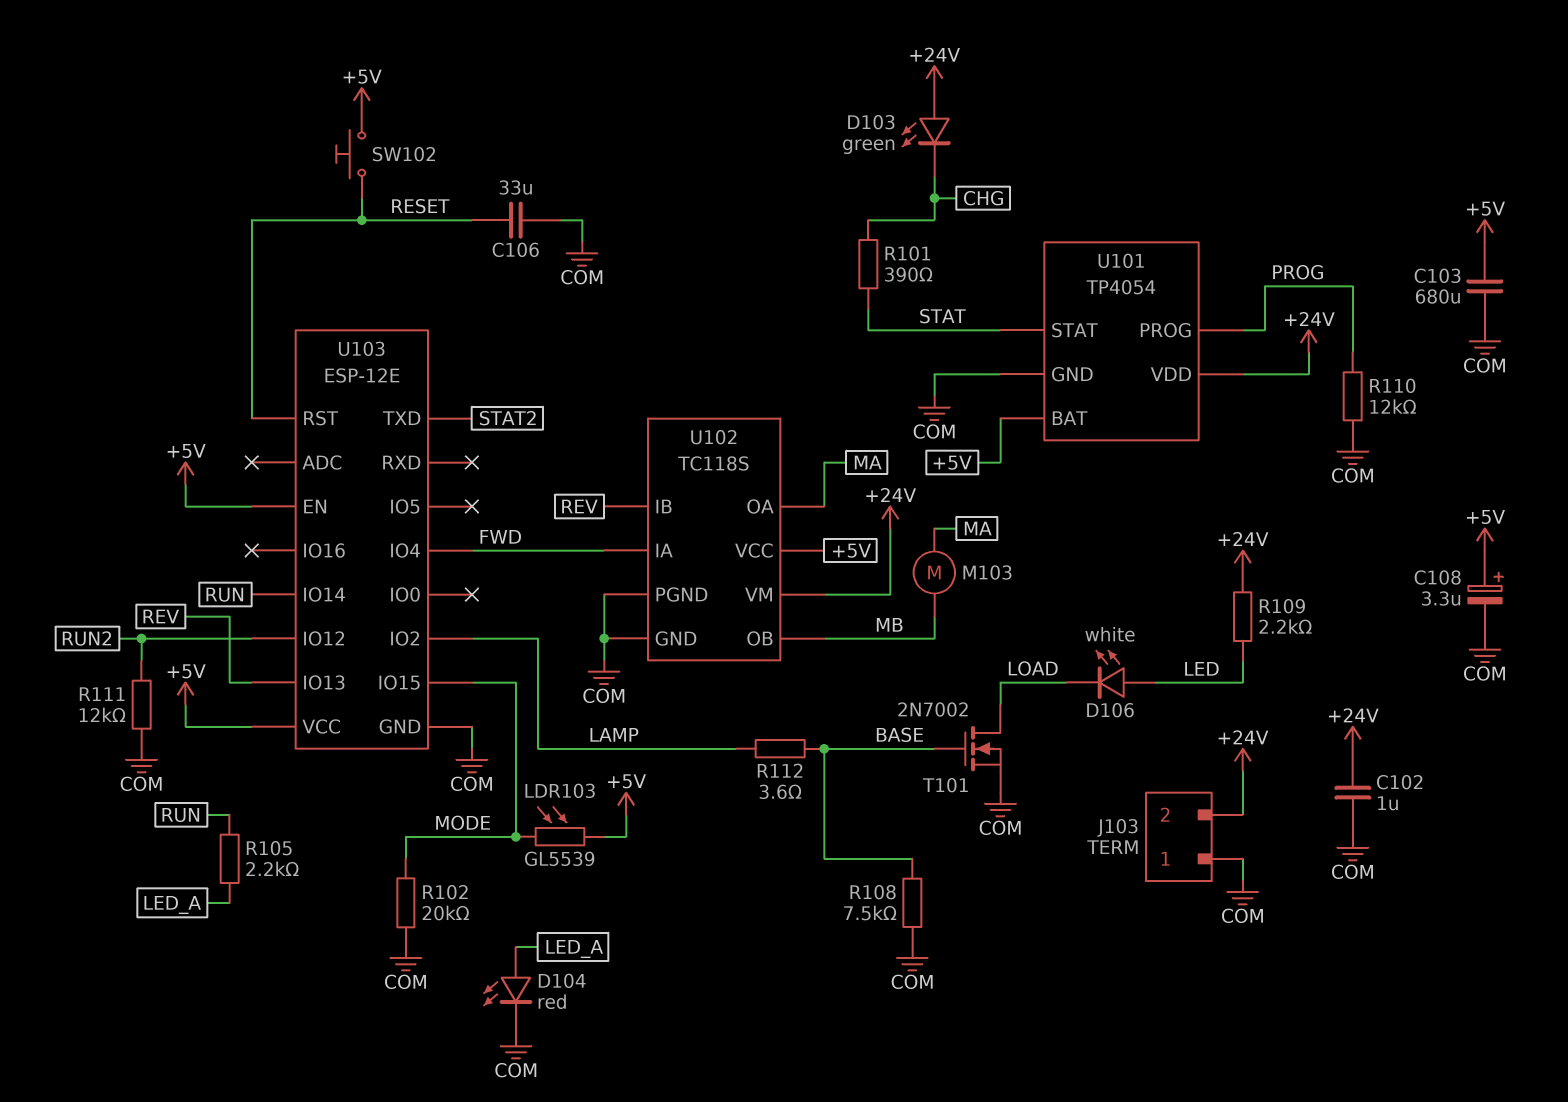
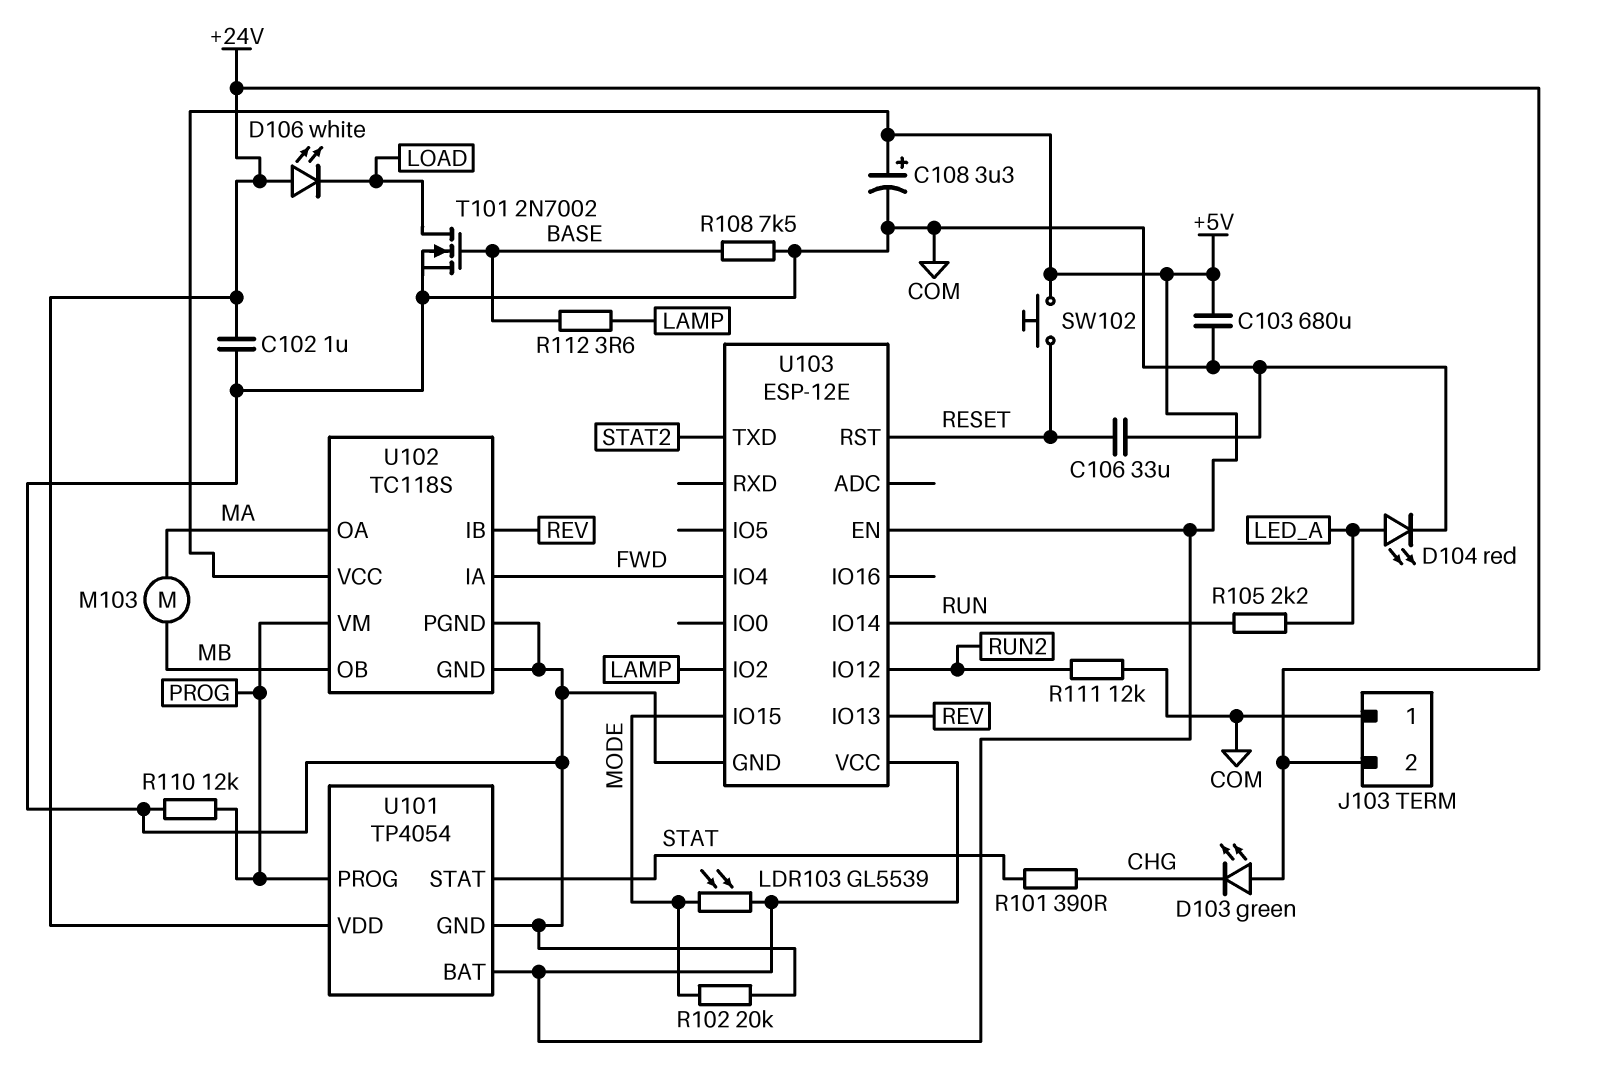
D106: LED white (A LED, K LOAD) -> LED white (A +24V, K LOAD)
R109: 2.2k (+24V, LED) -> none
U102 pin VM: +24V -> PROG

